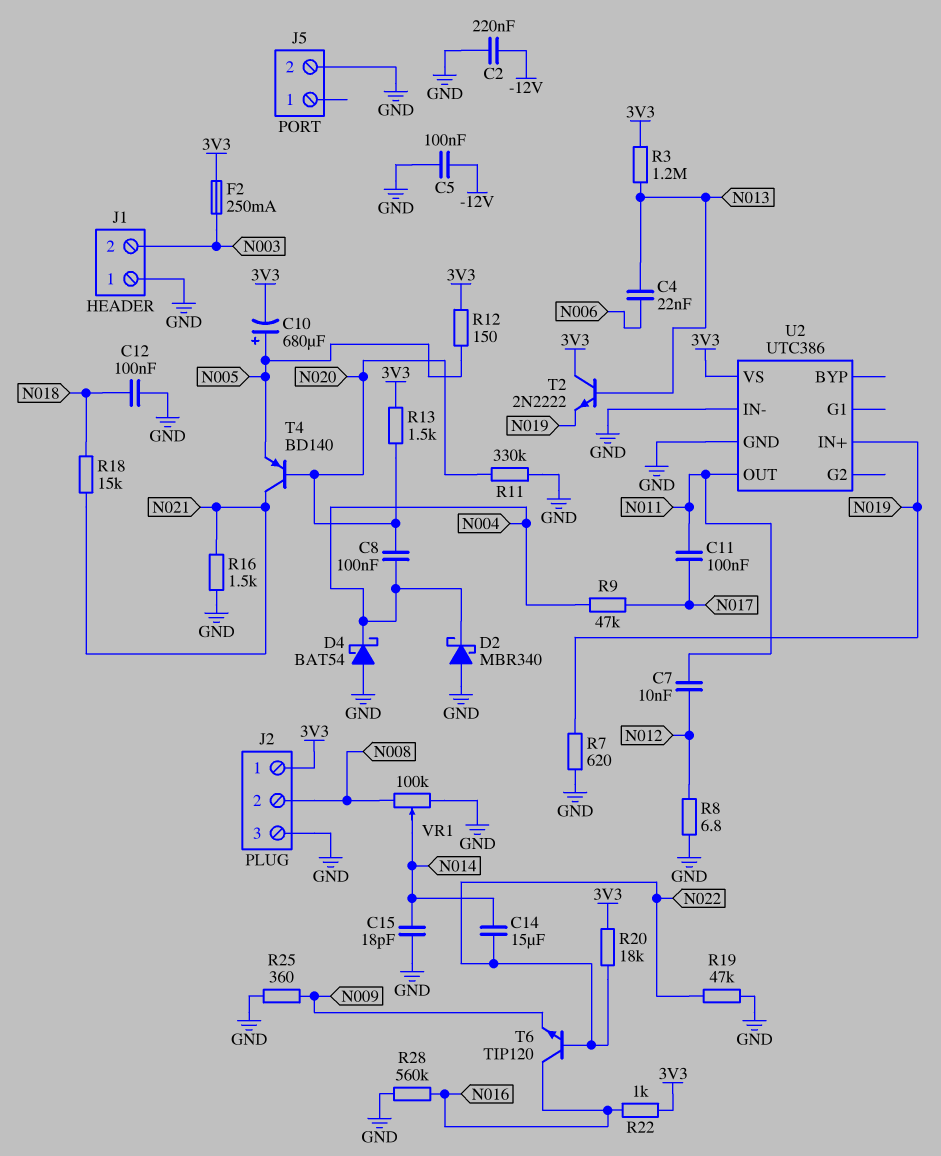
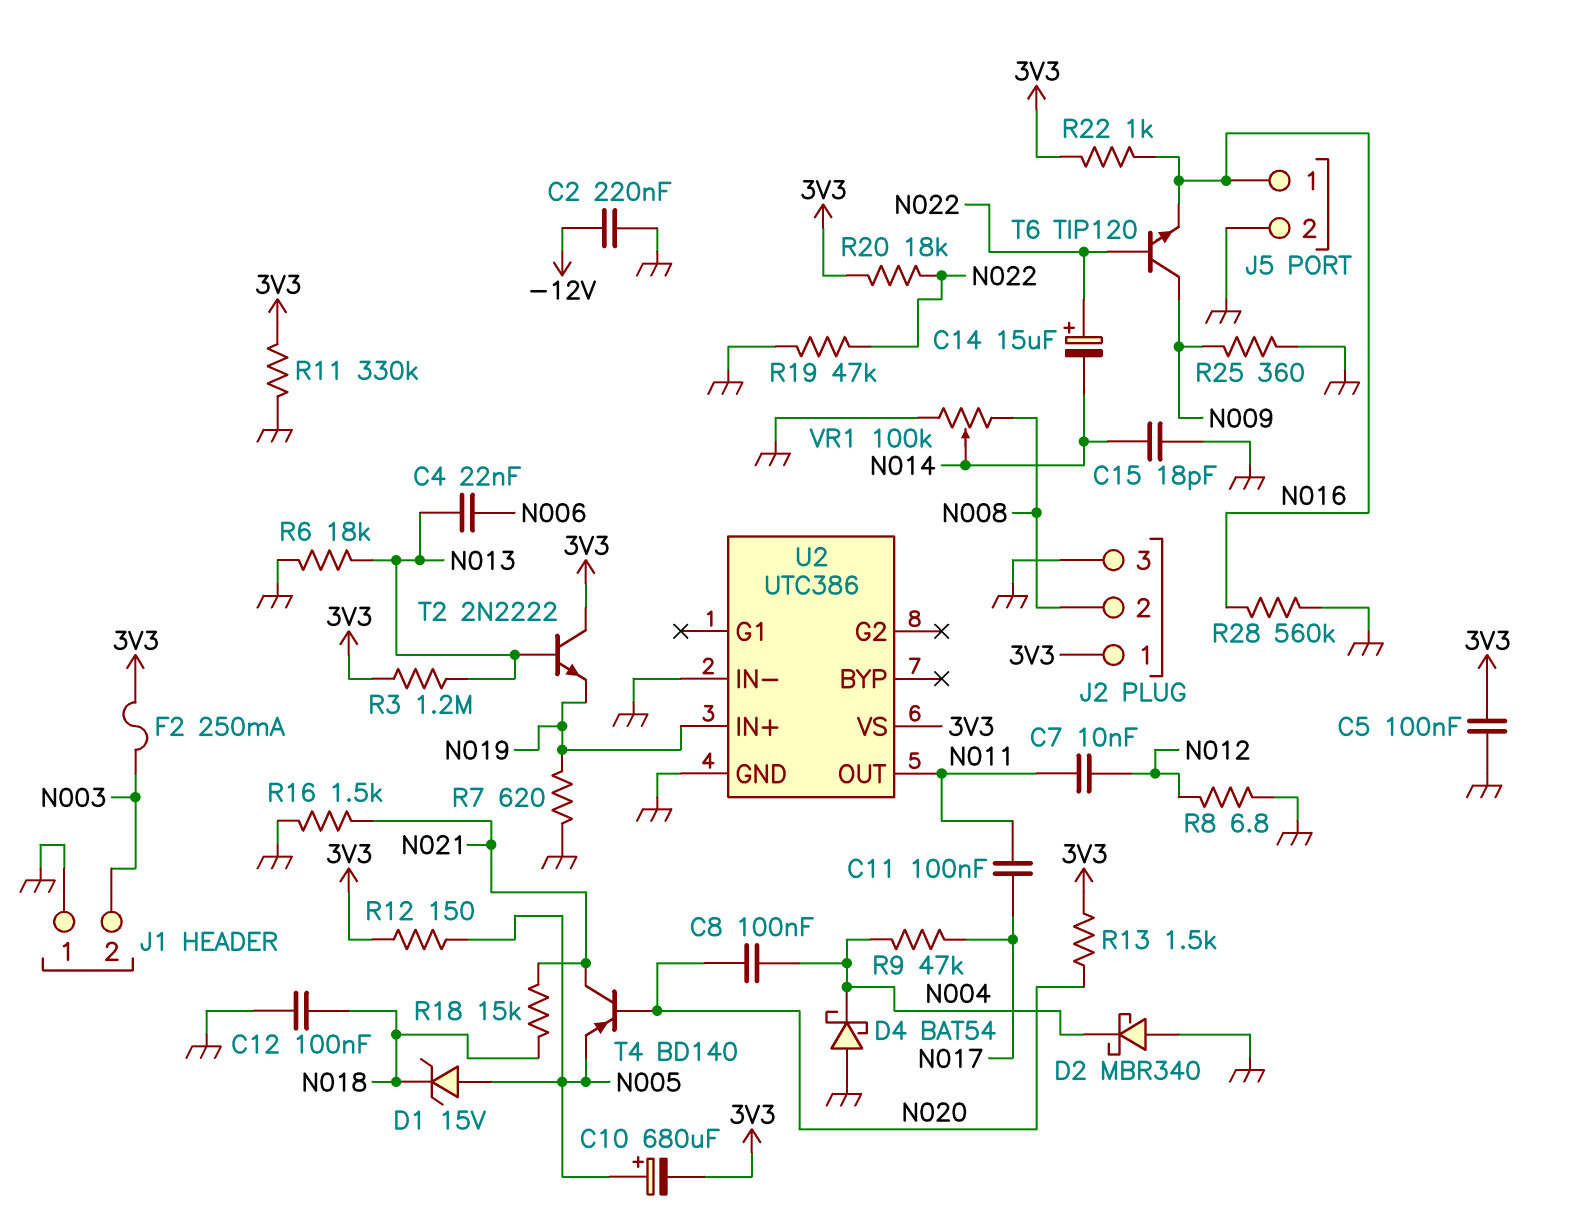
C5: 100nF (-12V, GND) -> 100nF (3V3, GND)
C14: 15uF (N014, N022) -> 15uF (plus N022, minus N014)
D1: none -> zener 15V (A N005, K N018)
J5 pin 1: none -> N016
R6: none -> 18k (GND, N013)
R11: 330k (GND, N020) -> 330k (3V3, GND)
T6: NPN TIP120 (B N022, C N016, E N009) -> NPN TIP120 (B N022, C N009, E N016)

